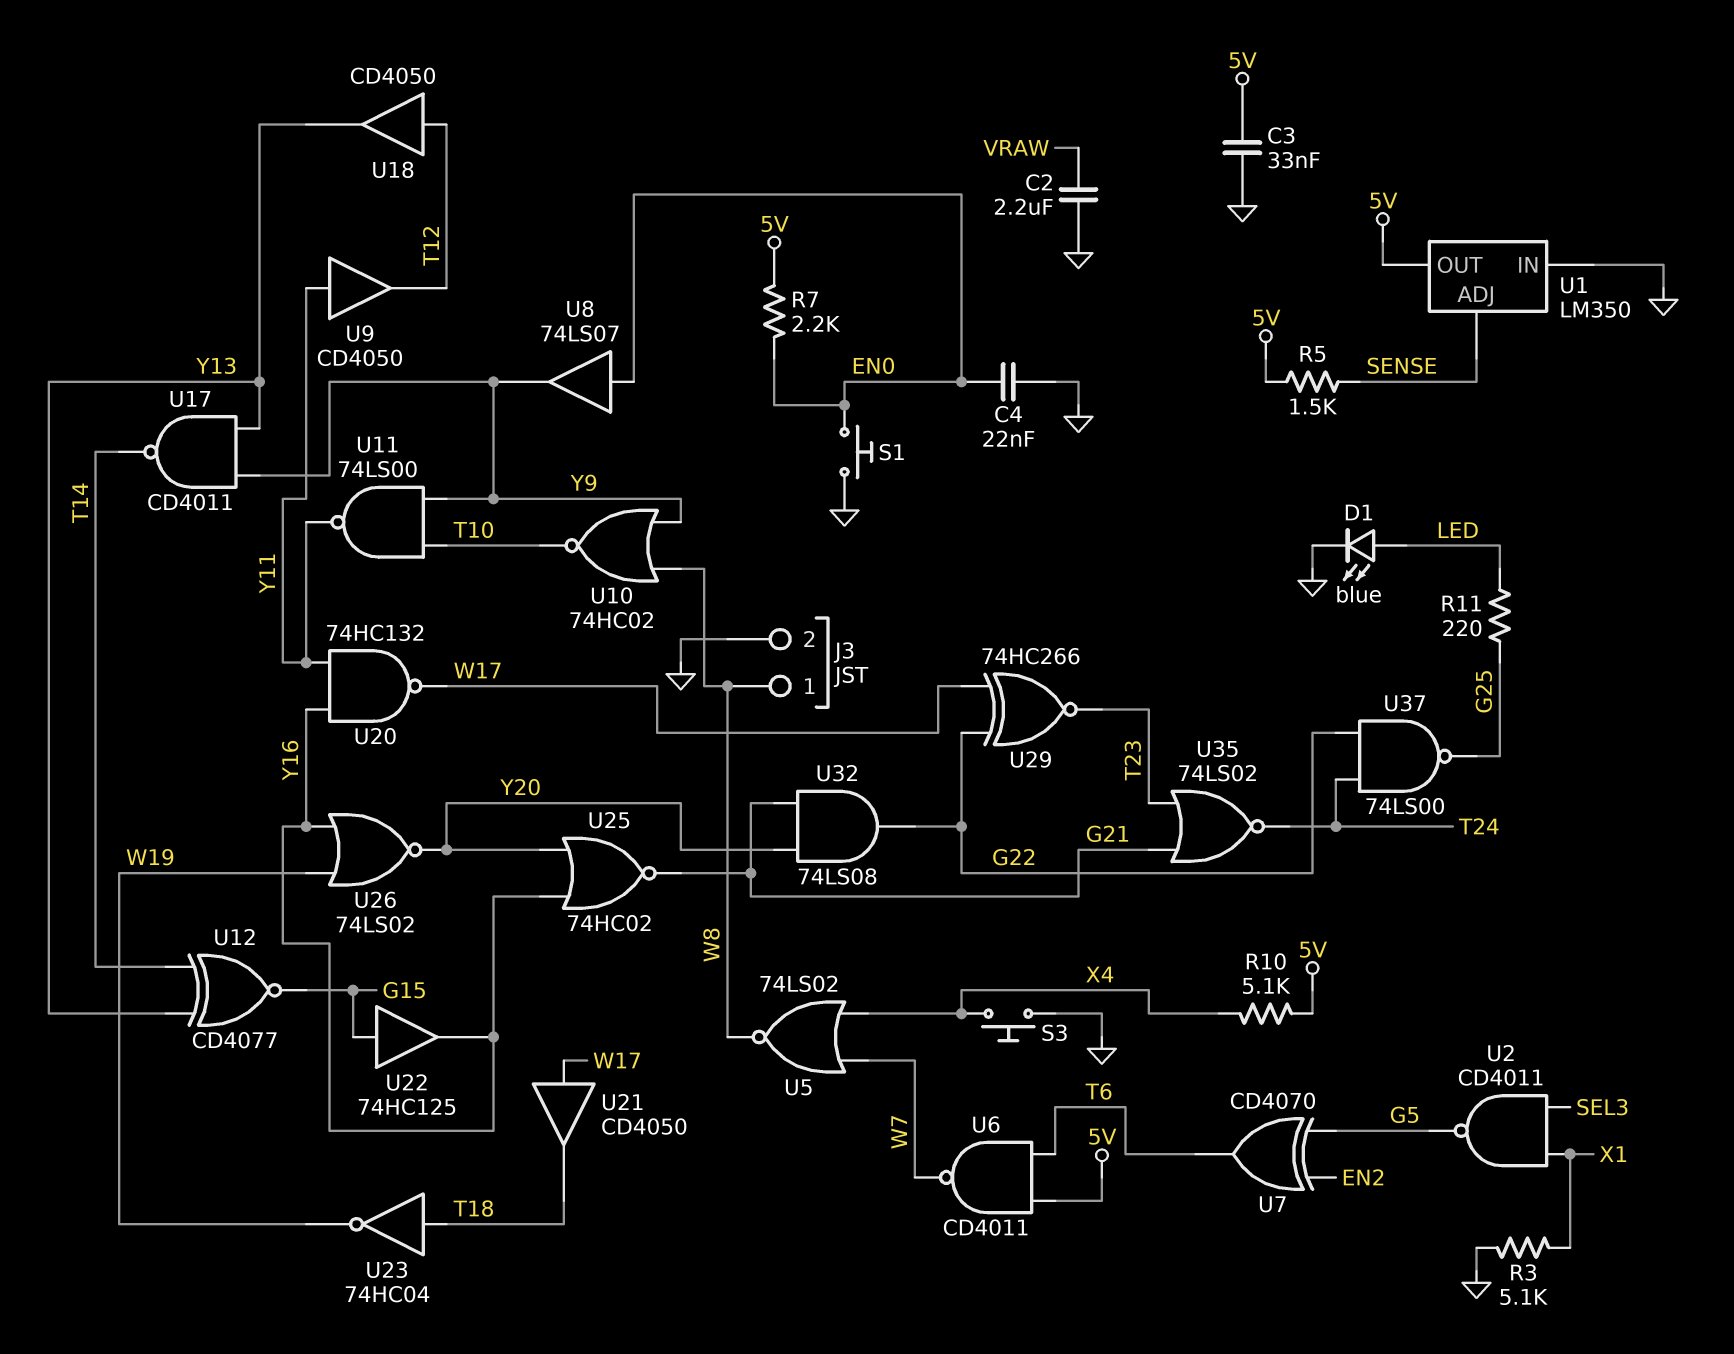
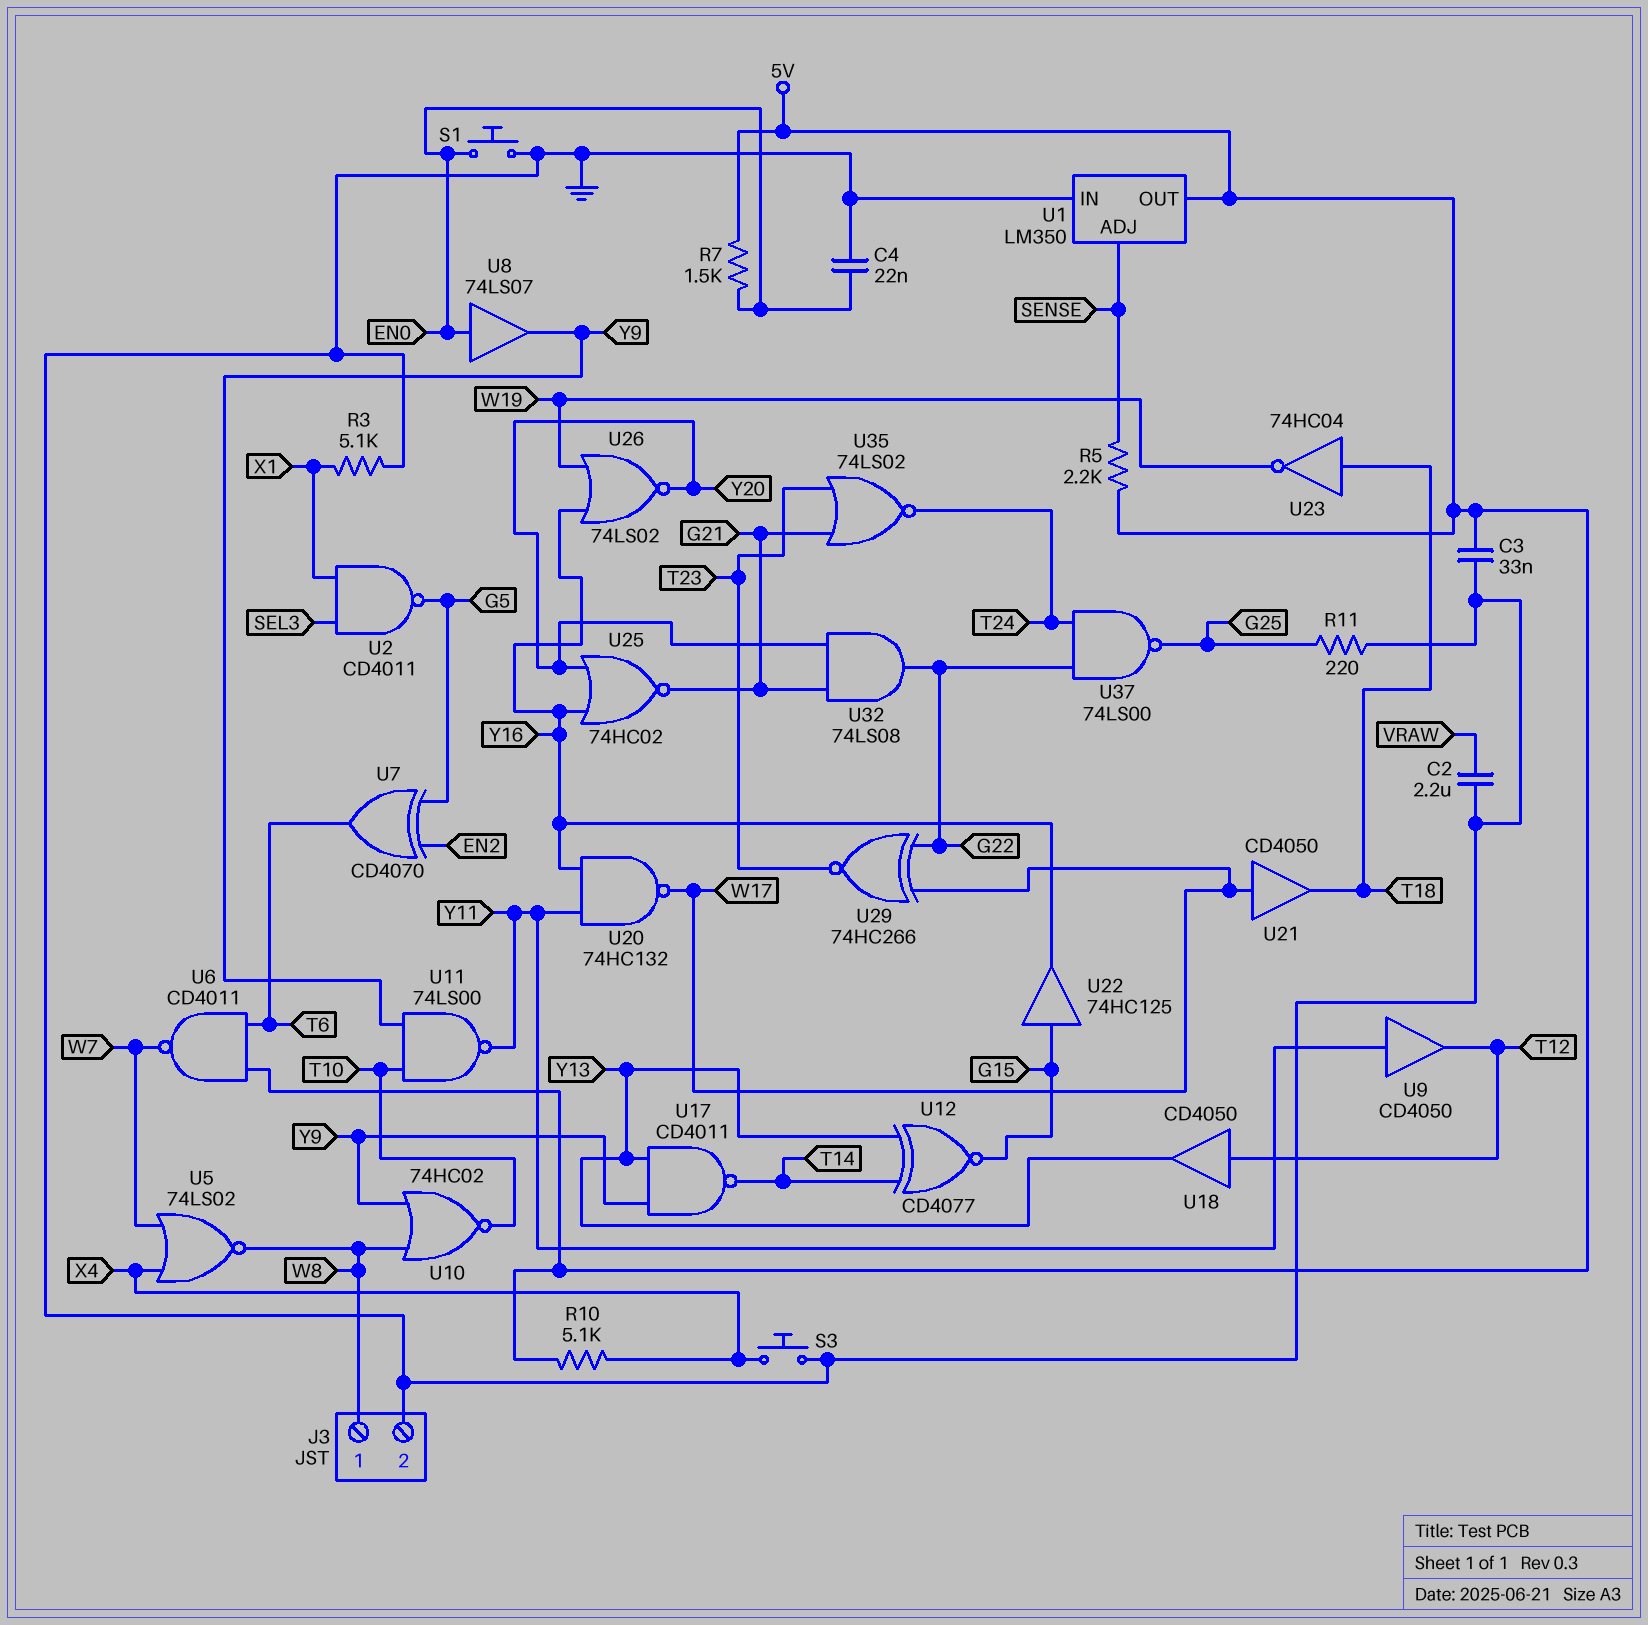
D1: LED blue (A LED, K GND) -> none
R5: 1.5k (5V, SENSE) -> 2.2k (5V, SENSE)
R7: 2.2k (5V, EN0) -> 1.5k (5V, EN0)
R11: 220 (G25, LED) -> 220 (G25, GND)

